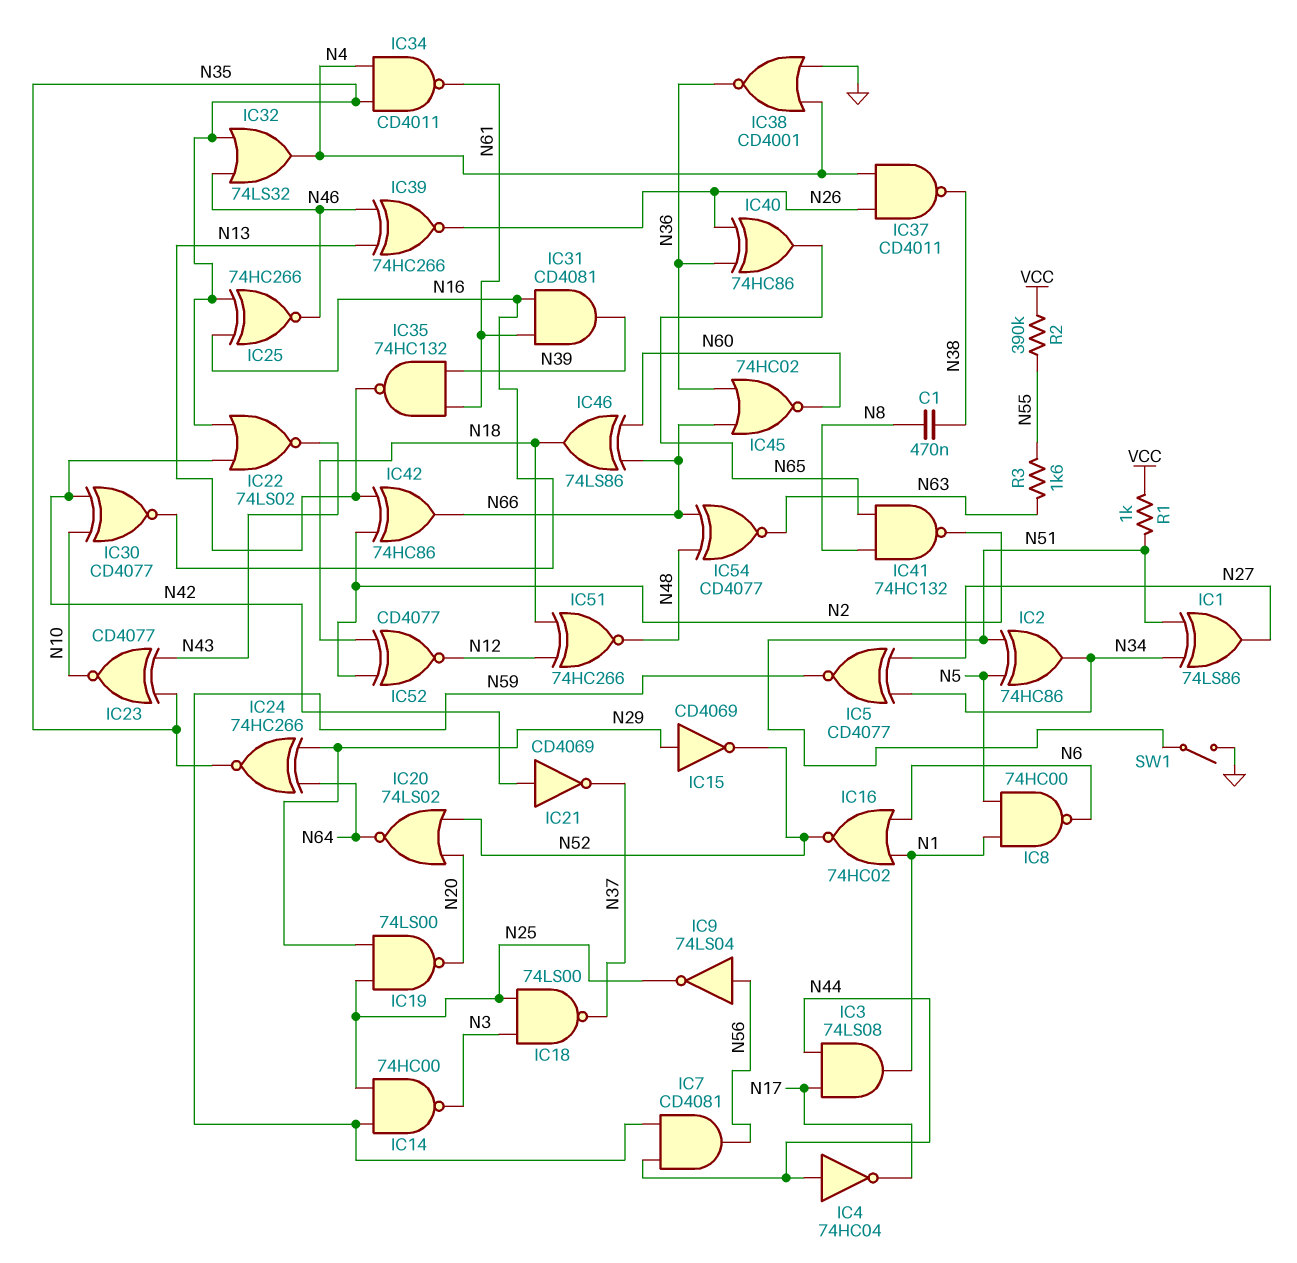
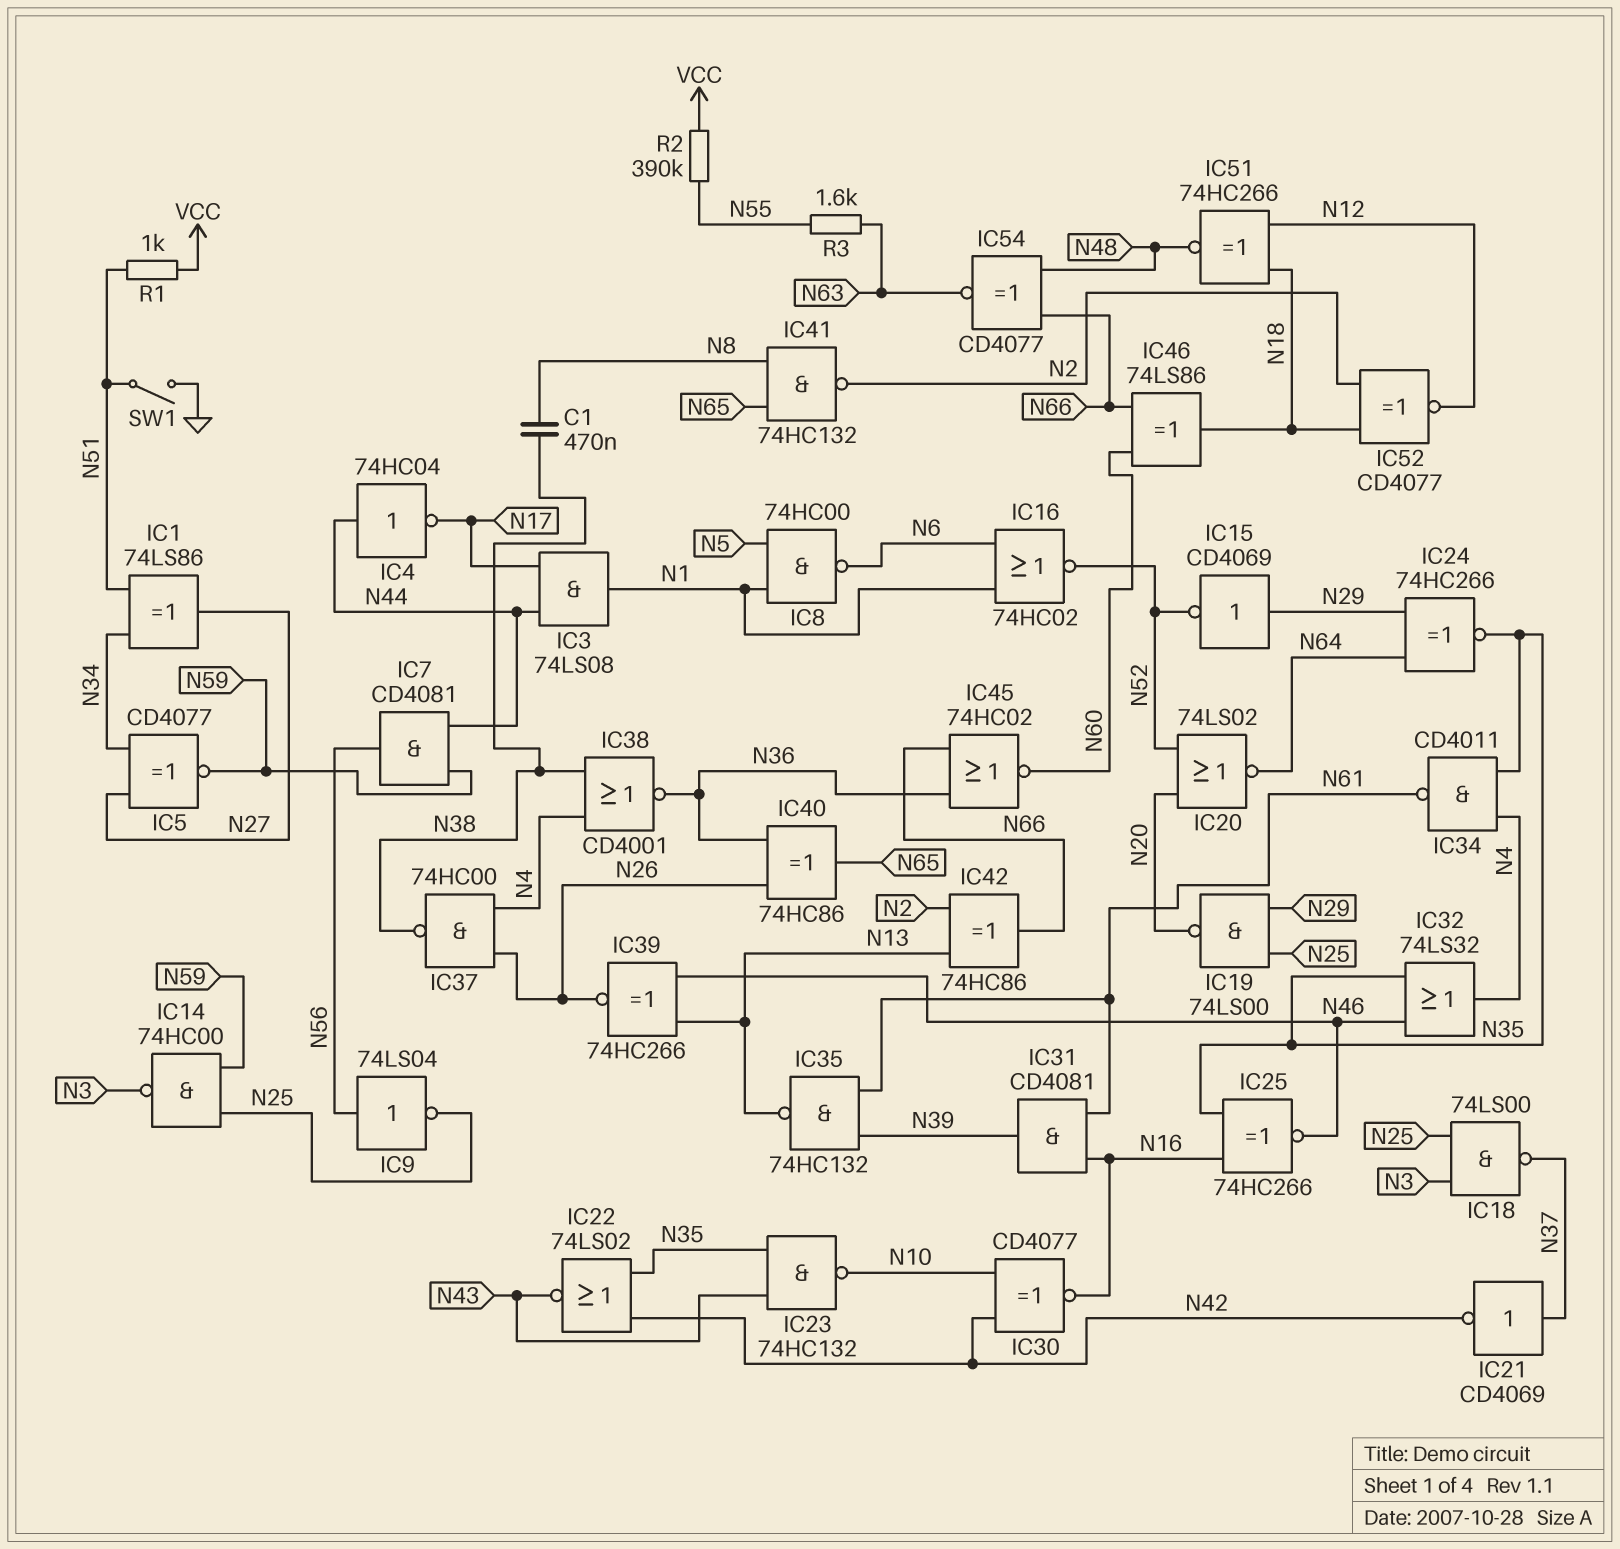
IC2: XOR 74HC86 (in N5, in N51, out N34) -> none
IC21: NOT CD4069 (in N42, out N37) -> NOT CD4069 (in N37, out N42)
IC23: XNOR CD4077 (in N35, in N43, out N10) -> NAND 74HC132 (in N35, in N43, out N10)
IC37: NAND CD4011 (in N4, in N26, out N38) -> NAND 74HC00 (in N4, in N26, out N38)
IC38: NOR CD4001 (in GND, in N4, out N36) -> NOR CD4001 (in N4, in N38, out N36)

